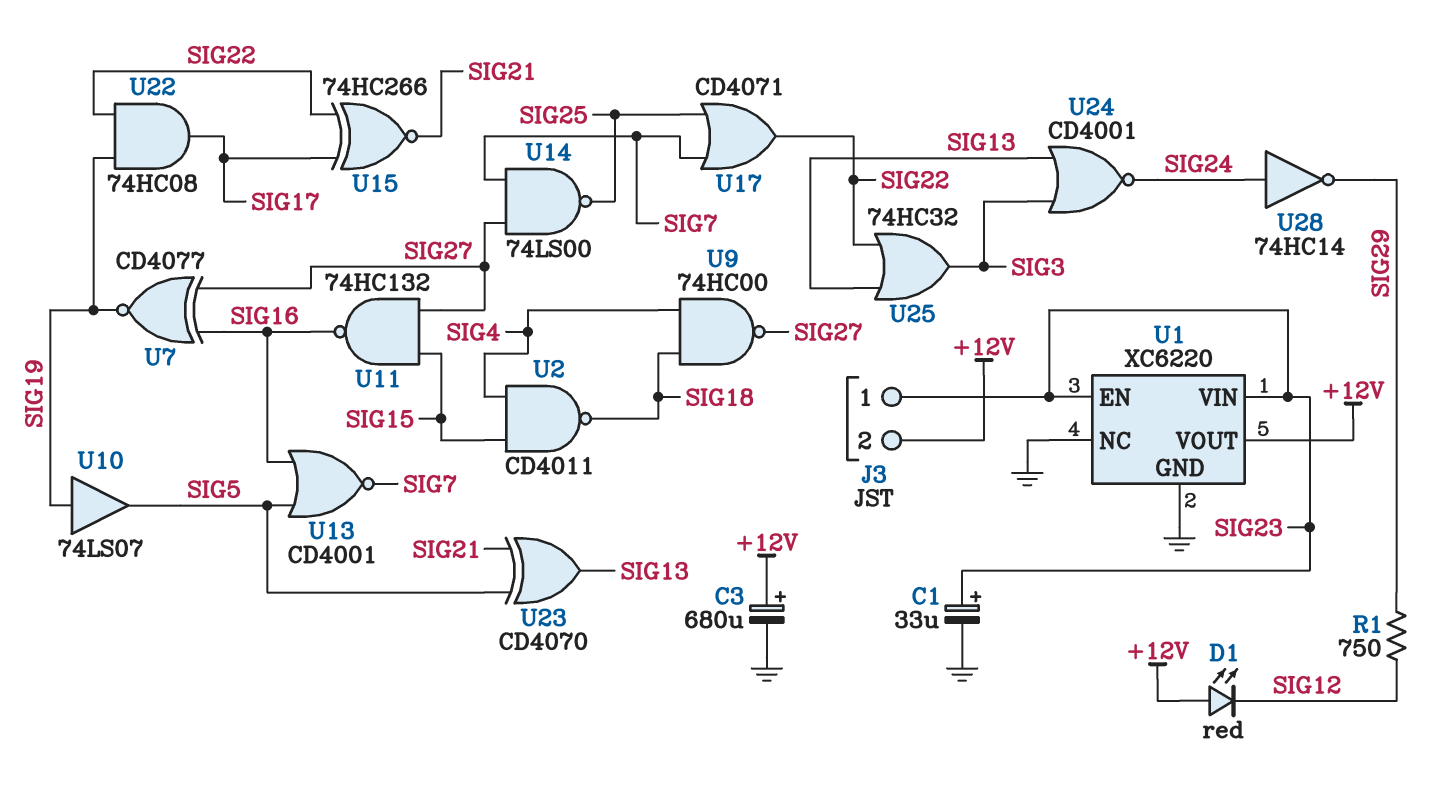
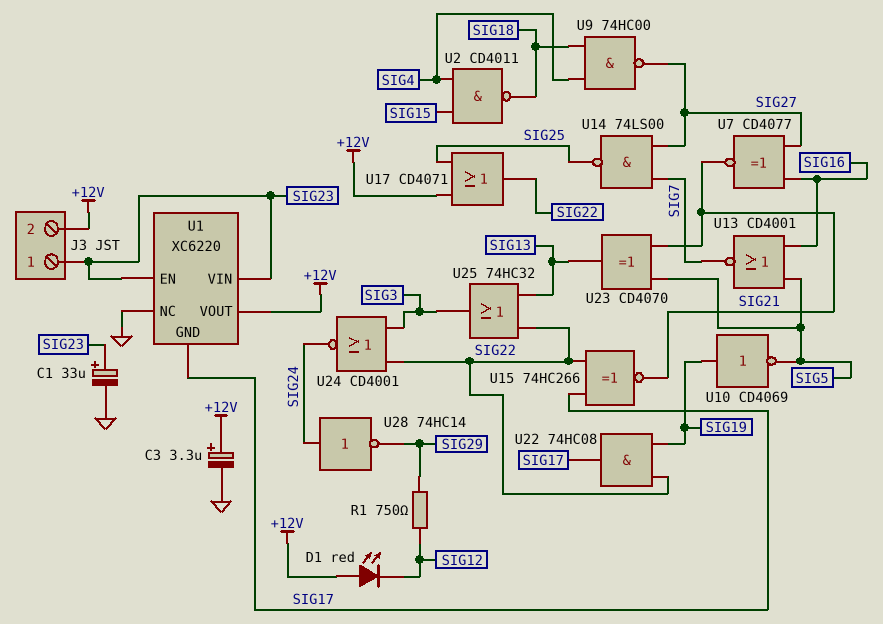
C3: 680uF (plus +12V, minus GND) -> 3.3uF (plus +12V, minus GND)
U1 pin GND: GND -> SIG17
U7: XNOR CD4077 (in SIG16, in SIG27, out SIG19) -> XNOR CD4077 (in SIG16, in SIG27, out SIG21)
U10: buffer 74LS07 (in SIG19, out SIG5) -> NOT CD4069 (in SIG19, out SIG5)
U11: NAND 74HC132 (in SIG15, in SIG27, out SIG16) -> none
U17: OR CD4071 (in SIG7, in SIG25, out SIG22) -> OR CD4071 (in +12V, in SIG25, out SIG22)
U24: NOR CD4001 (in SIG3, in SIG13, out SIG24) -> NOR CD4001 (in SIG3, in SIG22, out SIG24)

